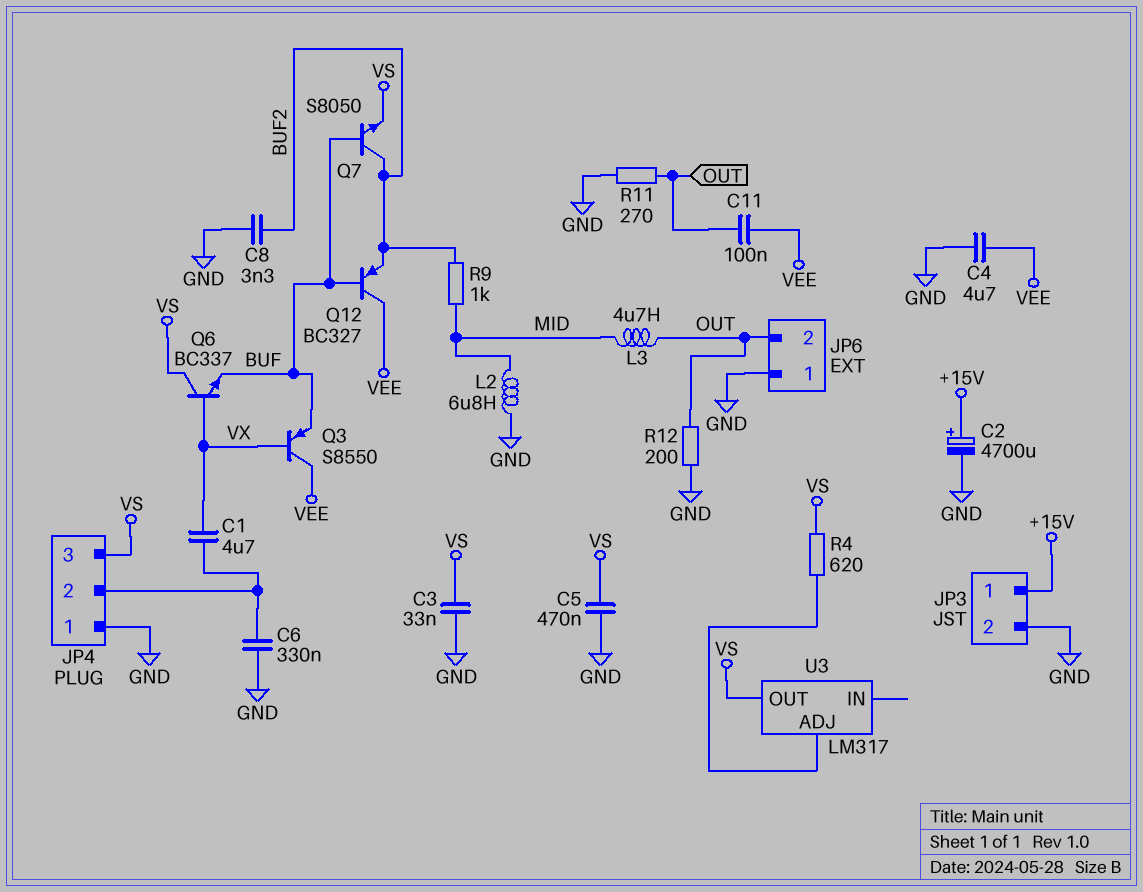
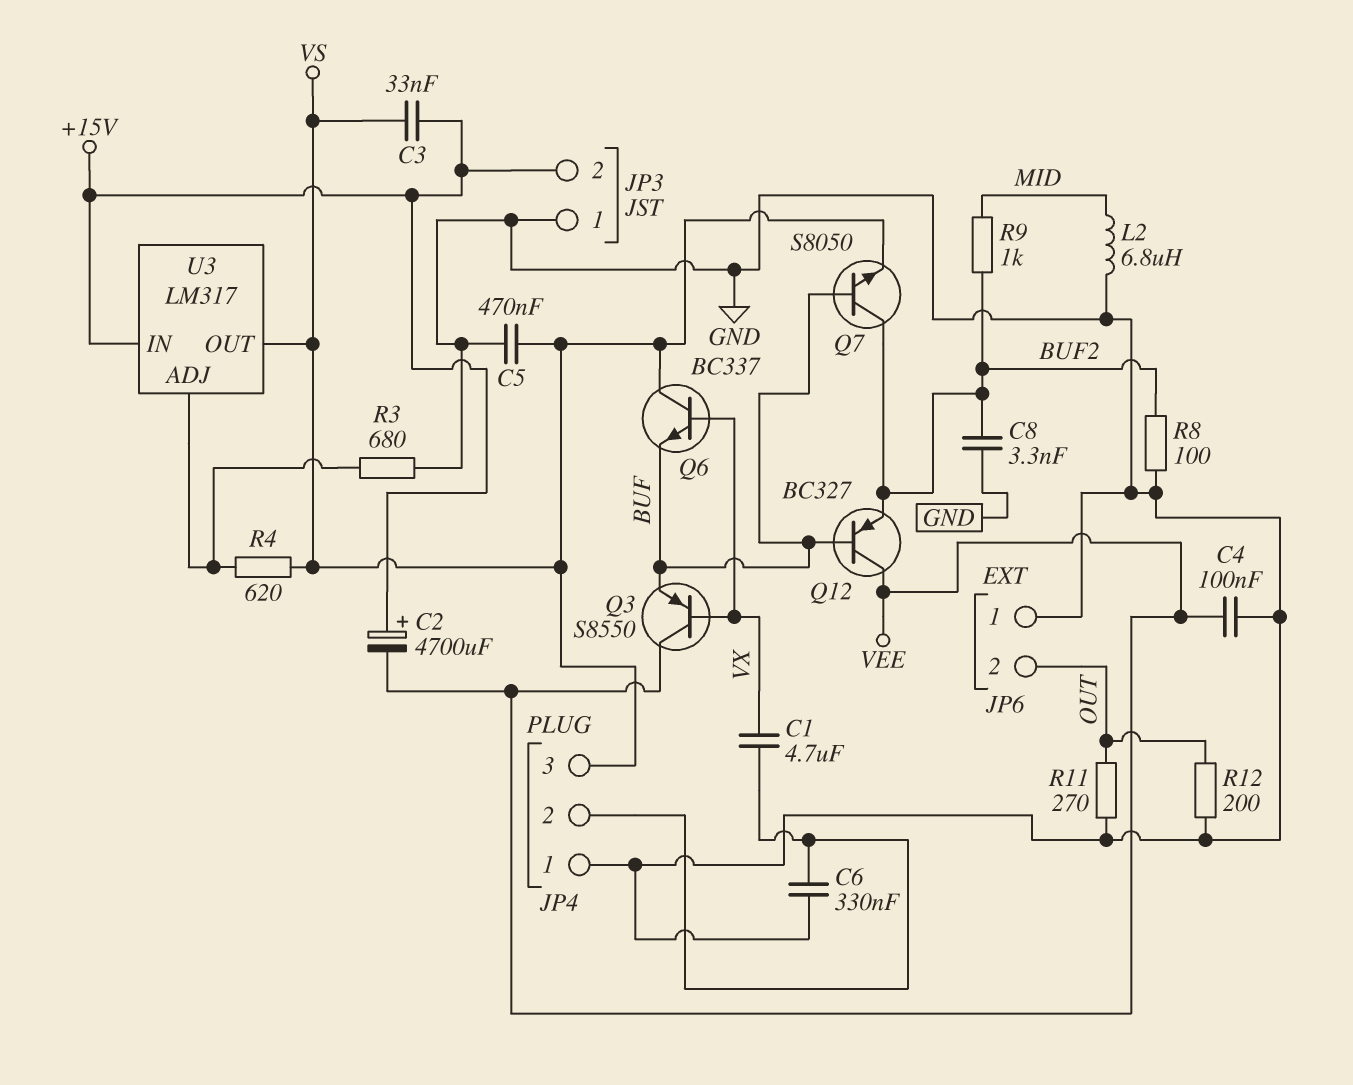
C2: 4700uF (plus +15V, minus GND) -> 4700uF (plus +15V, minus VEE)
C3: 33nF (GND, VS) -> 33nF (+15V, VS)
C4: 4.7uF (GND, VEE) -> 100nF (GND, VEE)
C11: 100nF (OUT, VEE) -> none
JP3 pin 1: +15V -> GND
JP3 pin 2: GND -> +15V
L3: 4.7uH (MID, OUT) -> none
R3: none -> 680 (GND, U3/ADJ)
R8: none -> 100 (BUF2, GND)
U3 pin IN: none -> +15V

